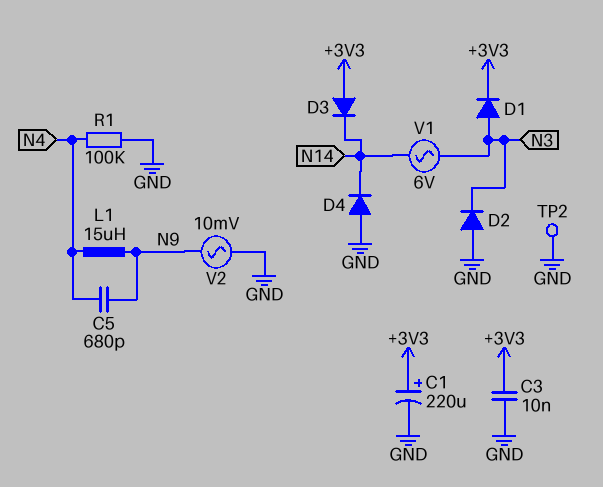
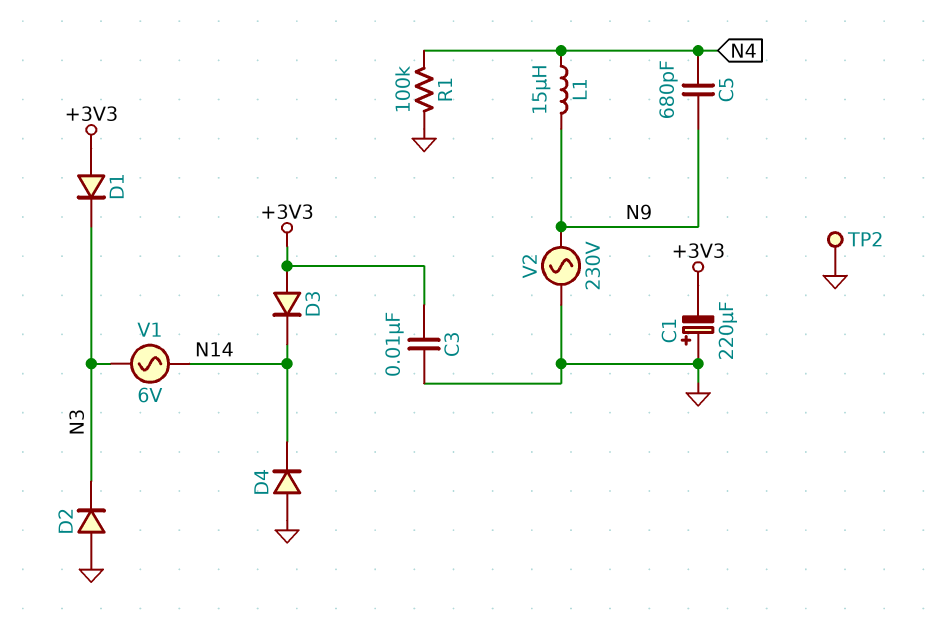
C1: 220uF (plus +3V3, minus GND) -> 220uF (plus GND, minus +3V3)
D1: diode (A N3, K +3V3) -> diode (A +3V3, K N3)
V2: AC 10mV (GND, N9) -> AC 230V (GND, N9)

